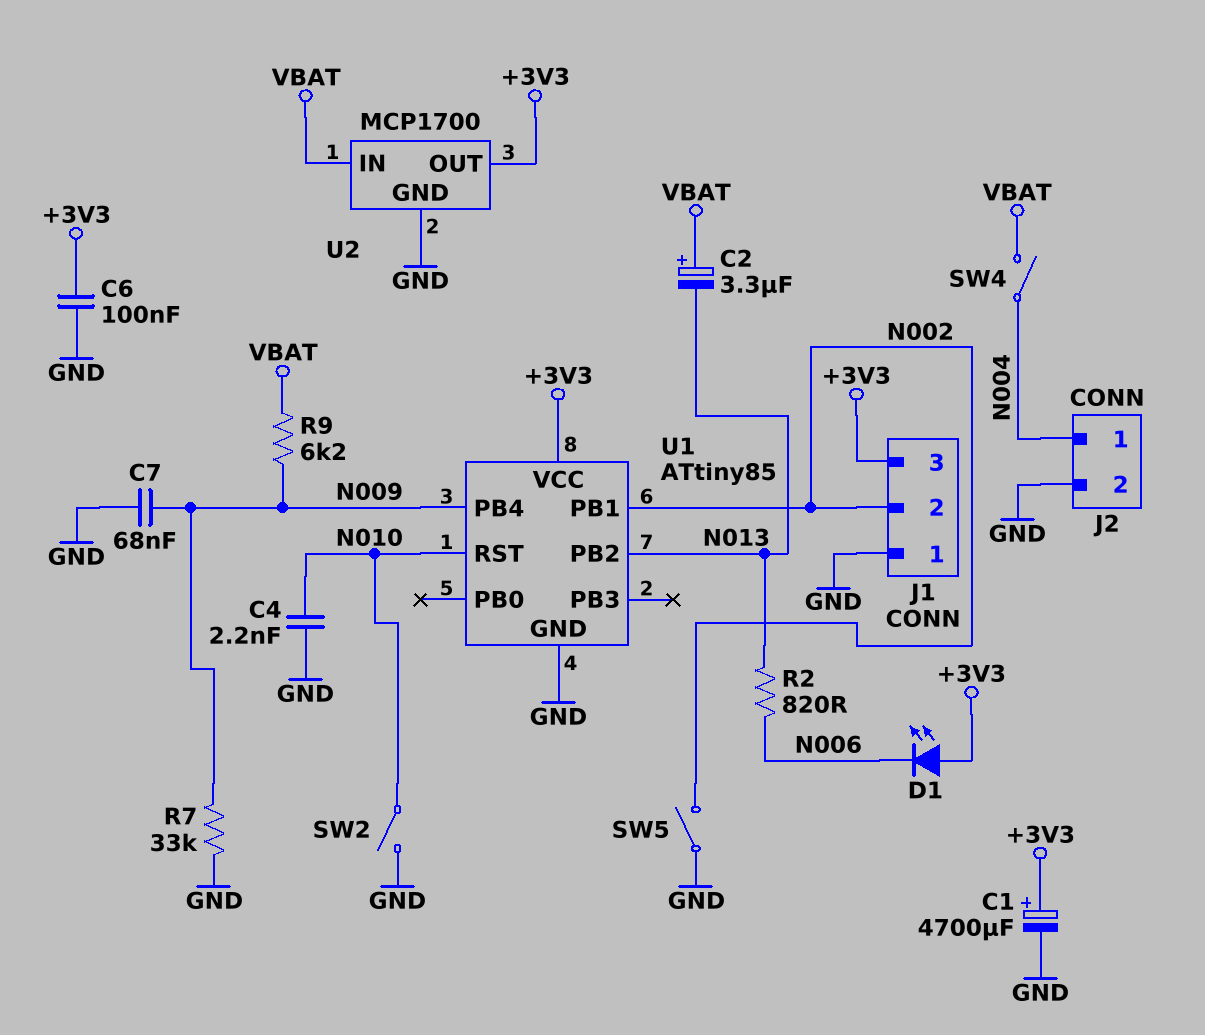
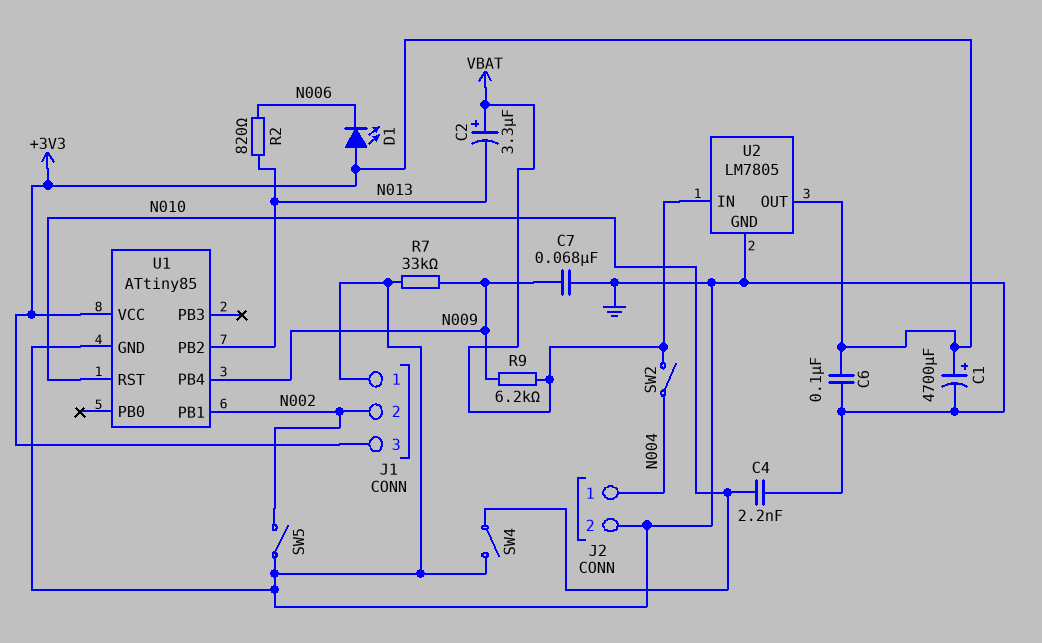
SW2: switch (GND, N010) -> switch (N004, VBAT)
SW4: switch (N004, VBAT) -> switch (GND, N010)
U2: MCP1700 -> LM7805

